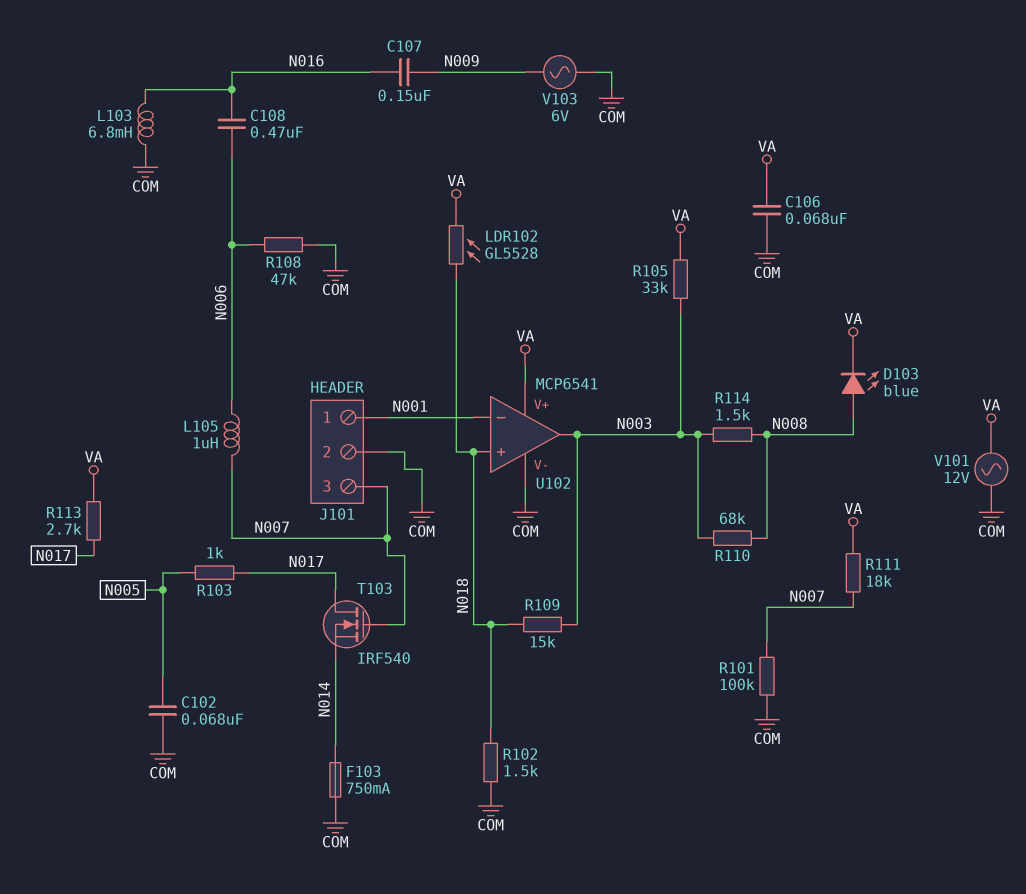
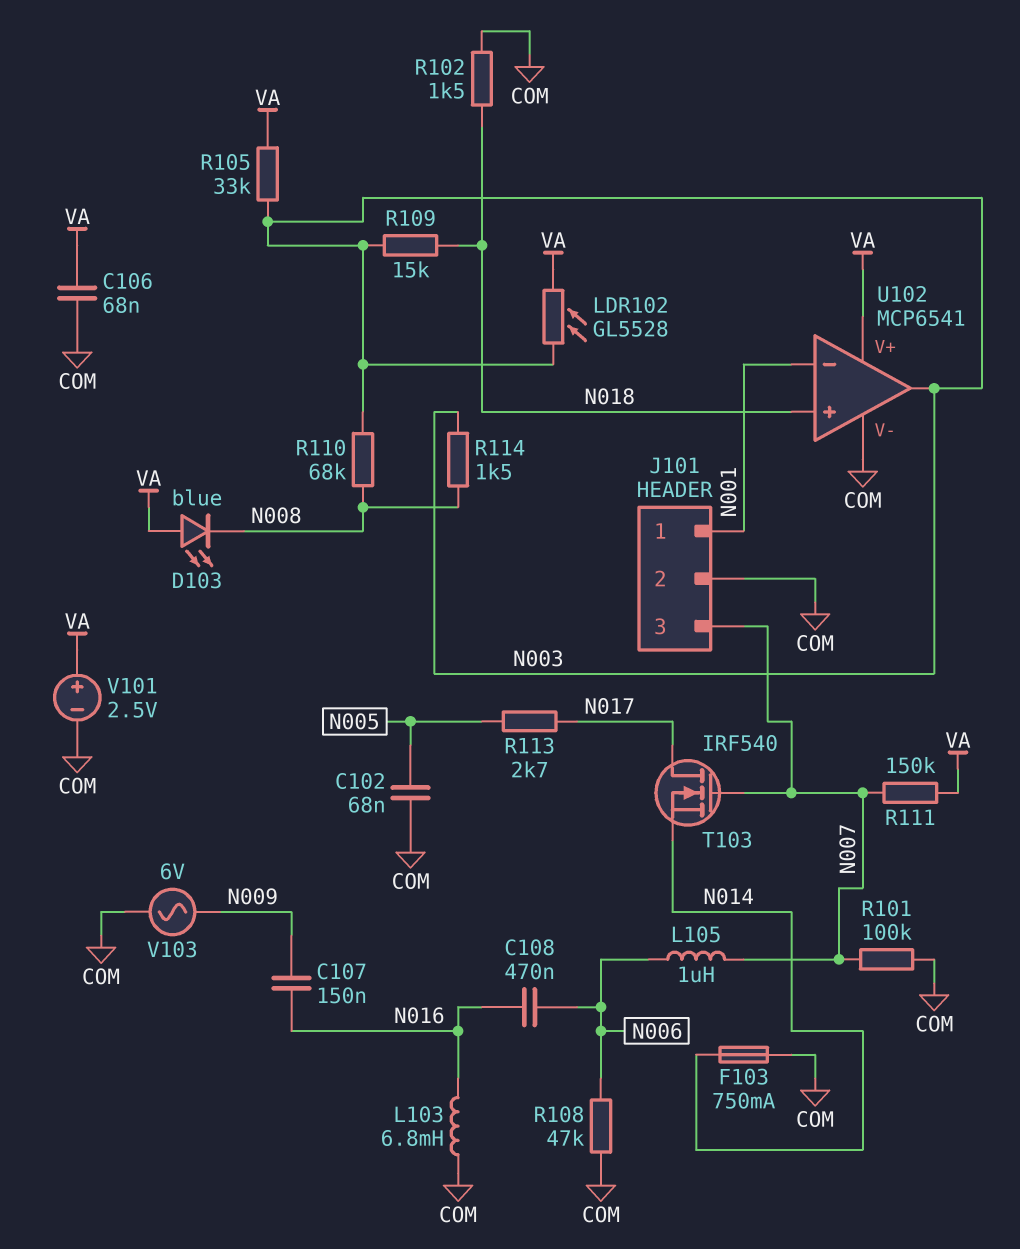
D103: LED blue (A N008, K VA) -> LED blue (A VA, K N008)
LDR102: GL5528 (N018, VA) -> GL5528 (N003, VA)
R103: 1k (N005, N017) -> none
R111: 18k (N007, VA) -> 150k (N007, VA)
R113: 2.7k (N017, VA) -> 2.7k (N005, N017)
V101: AC 12V (COM, VA) -> 2.5V (plus VA, minus COM)

